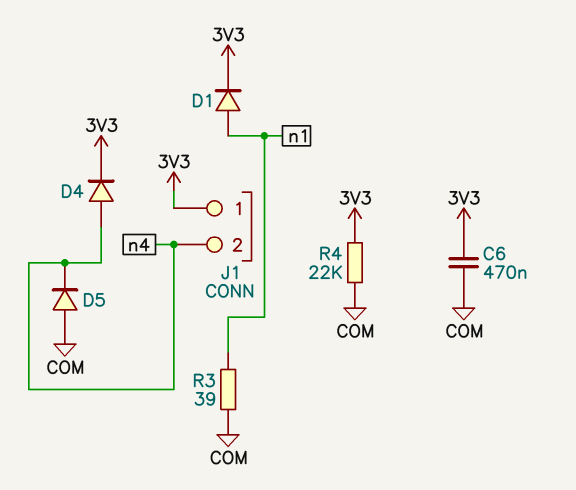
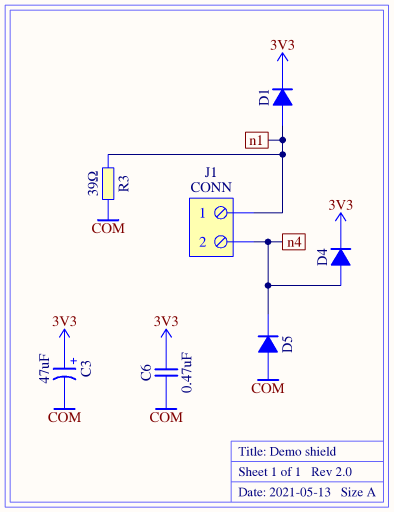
C3: none -> 47uF (plus 3V3, minus COM)
J1 pin 1: 3V3 -> n1
R4: 22k (3V3, COM) -> none

